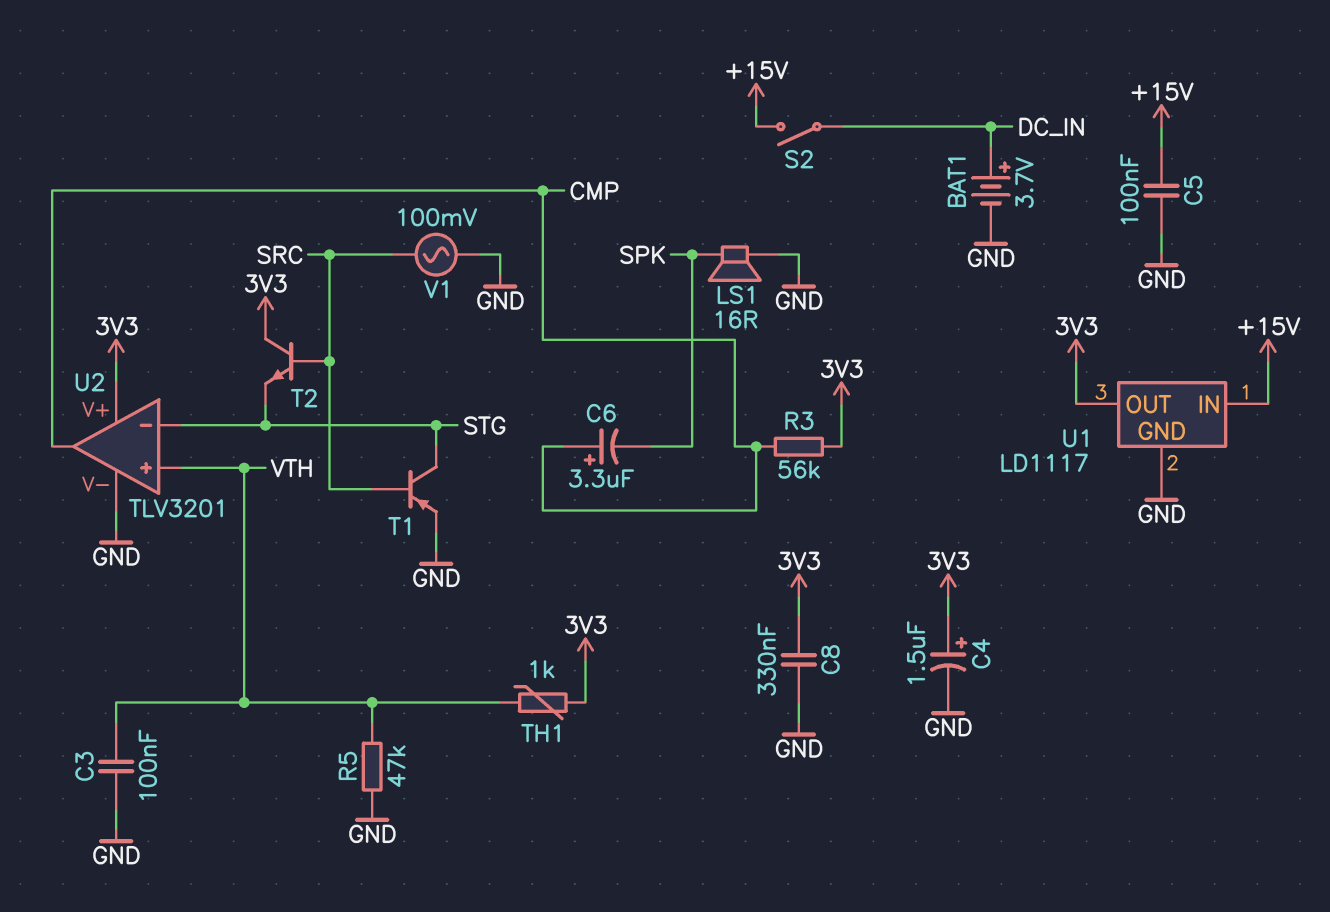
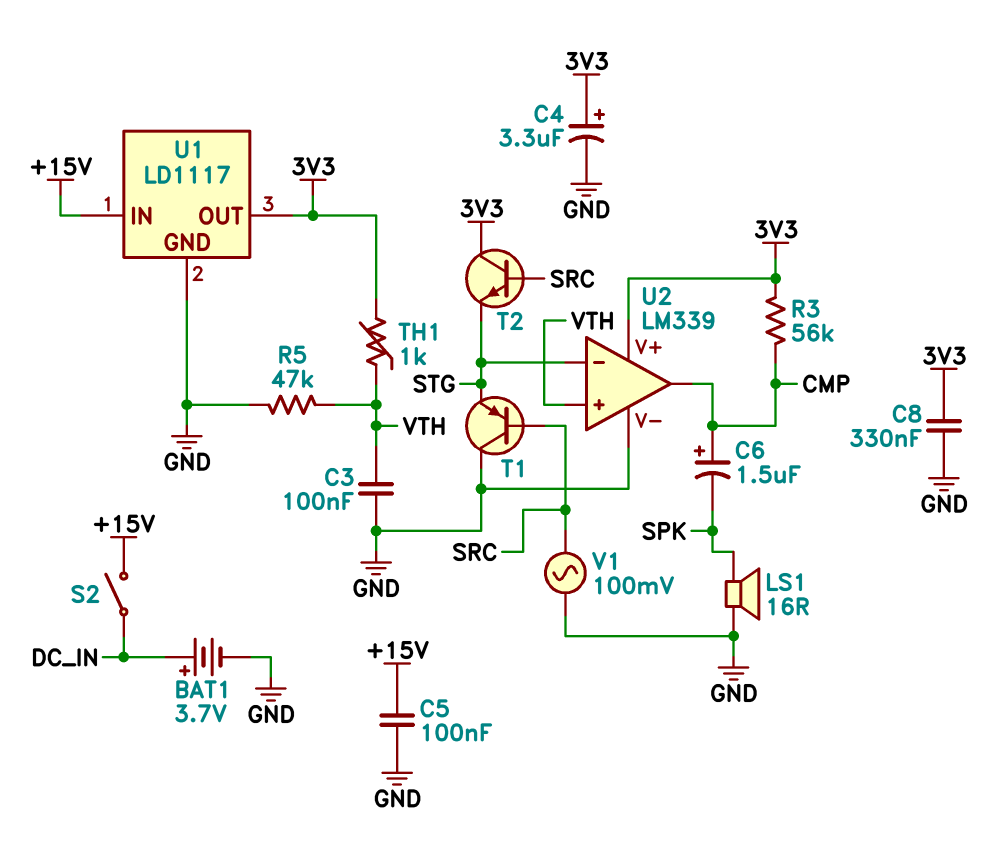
C4: 1.5uF (plus 3V3, minus GND) -> 3.3uF (plus 3V3, minus GND)
C6: 3.3uF (plus CMP, minus SPK) -> 1.5uF (plus CMP, minus SPK)
T1: PNP (B SRC, C STG, E GND) -> PNP (B SRC, C GND, E STG)
U2: TLV3201 -> LM339

